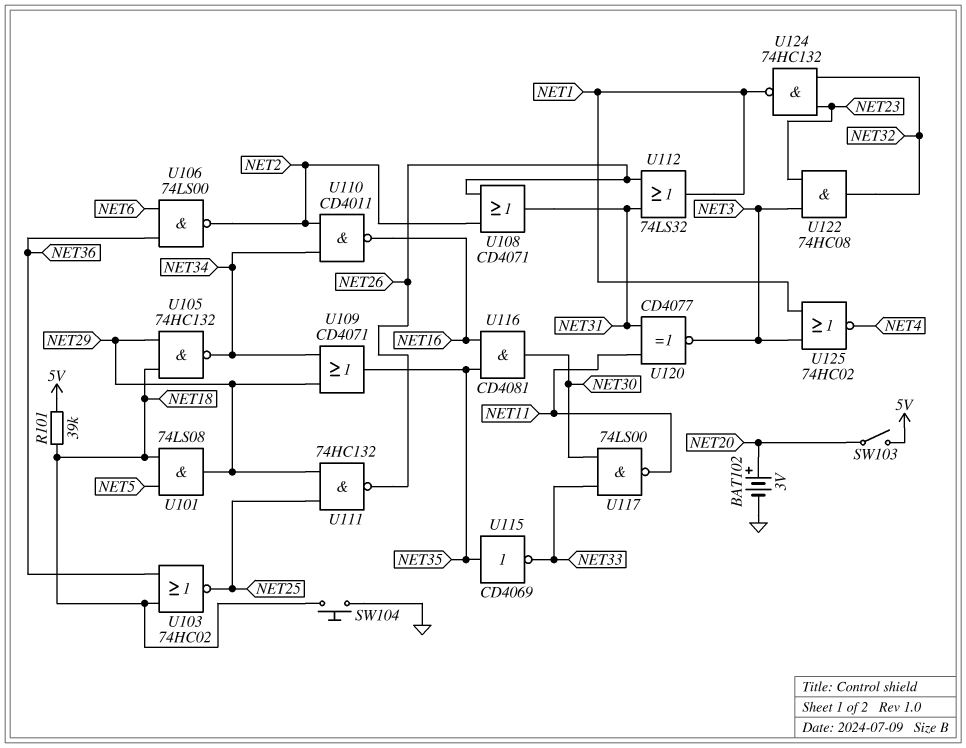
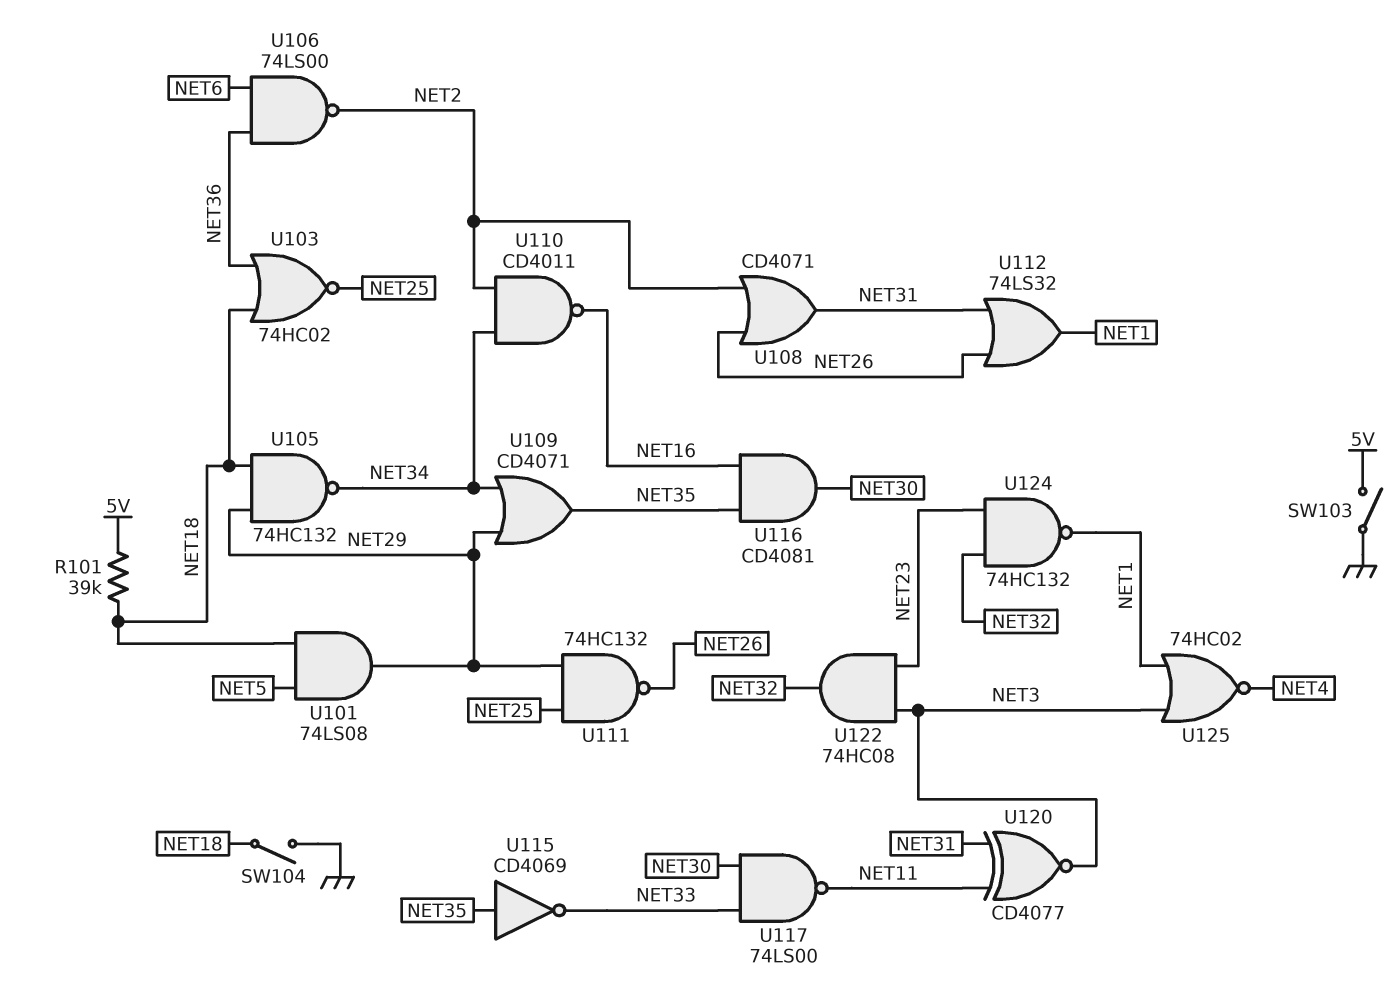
BAT102: 3V (plus NET20, minus GND) -> none
SW103: switch (5V, NET20) -> switch (5V, GND)
SW104: button (GND, NET18) -> switch (GND, NET18)

